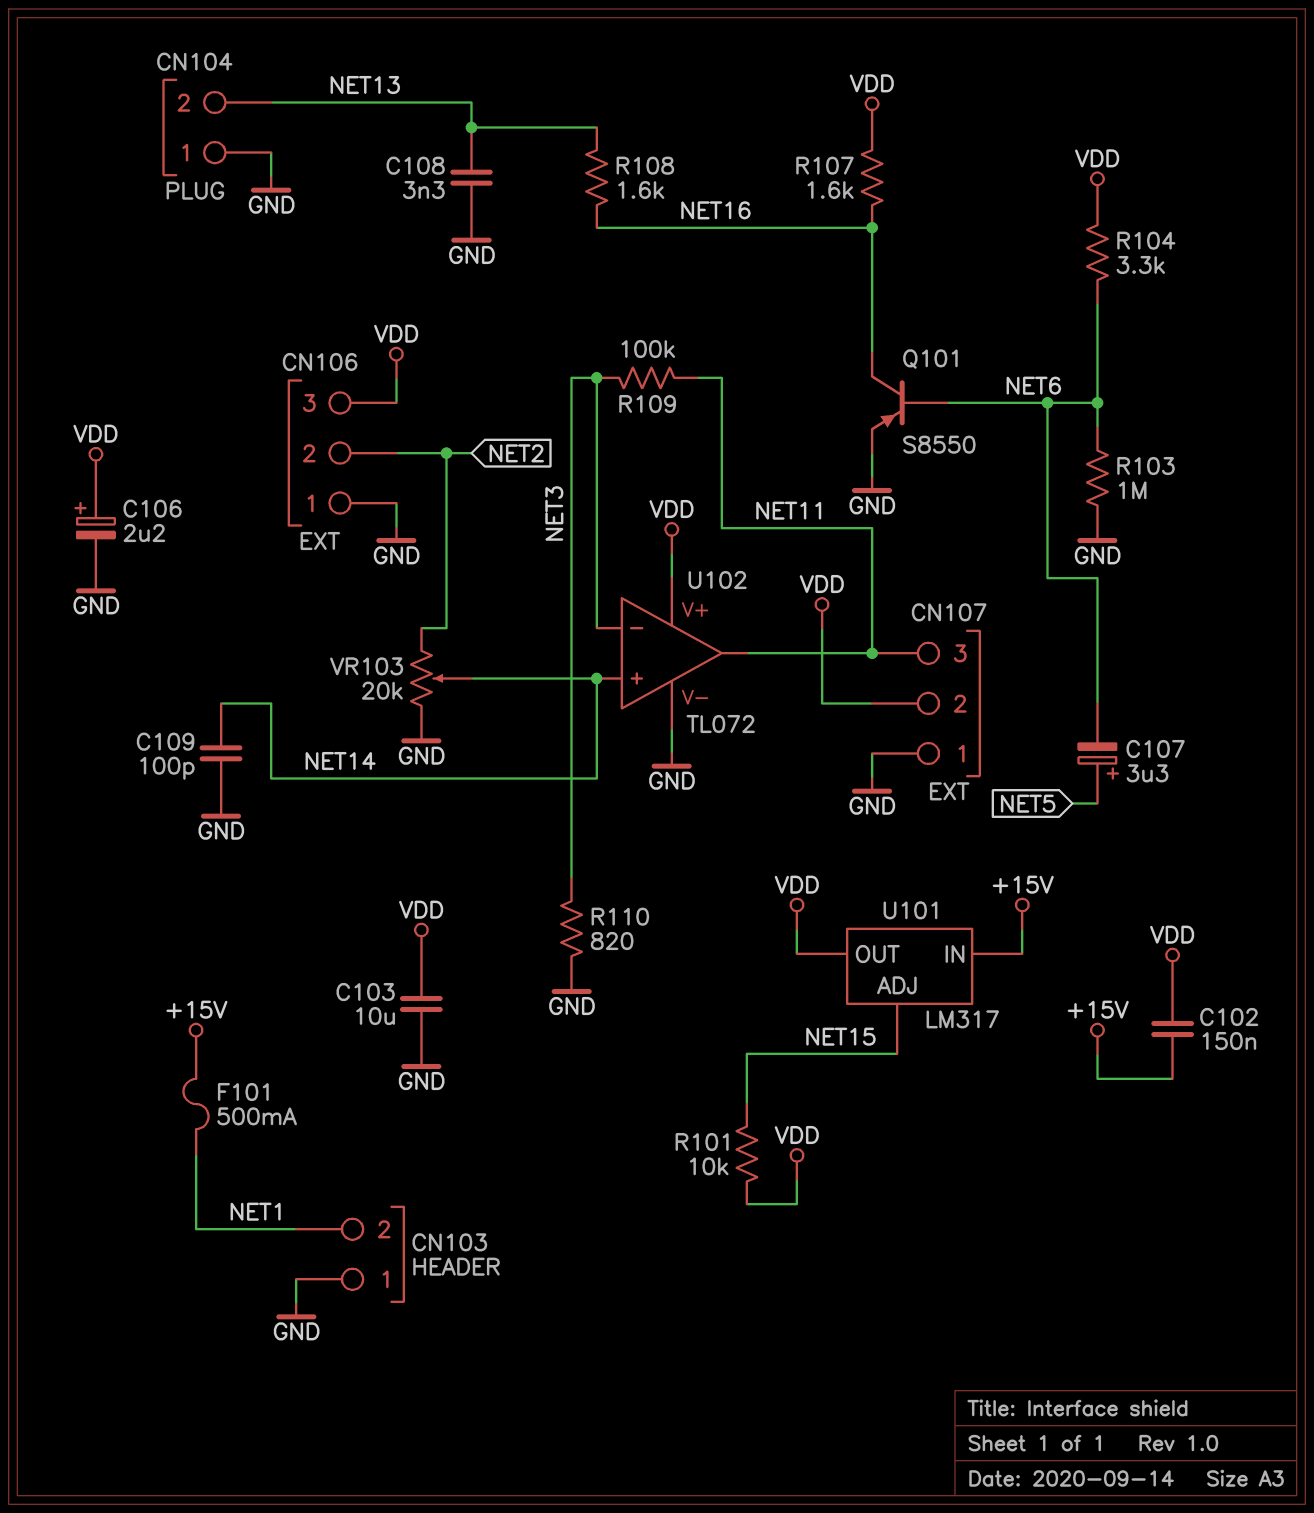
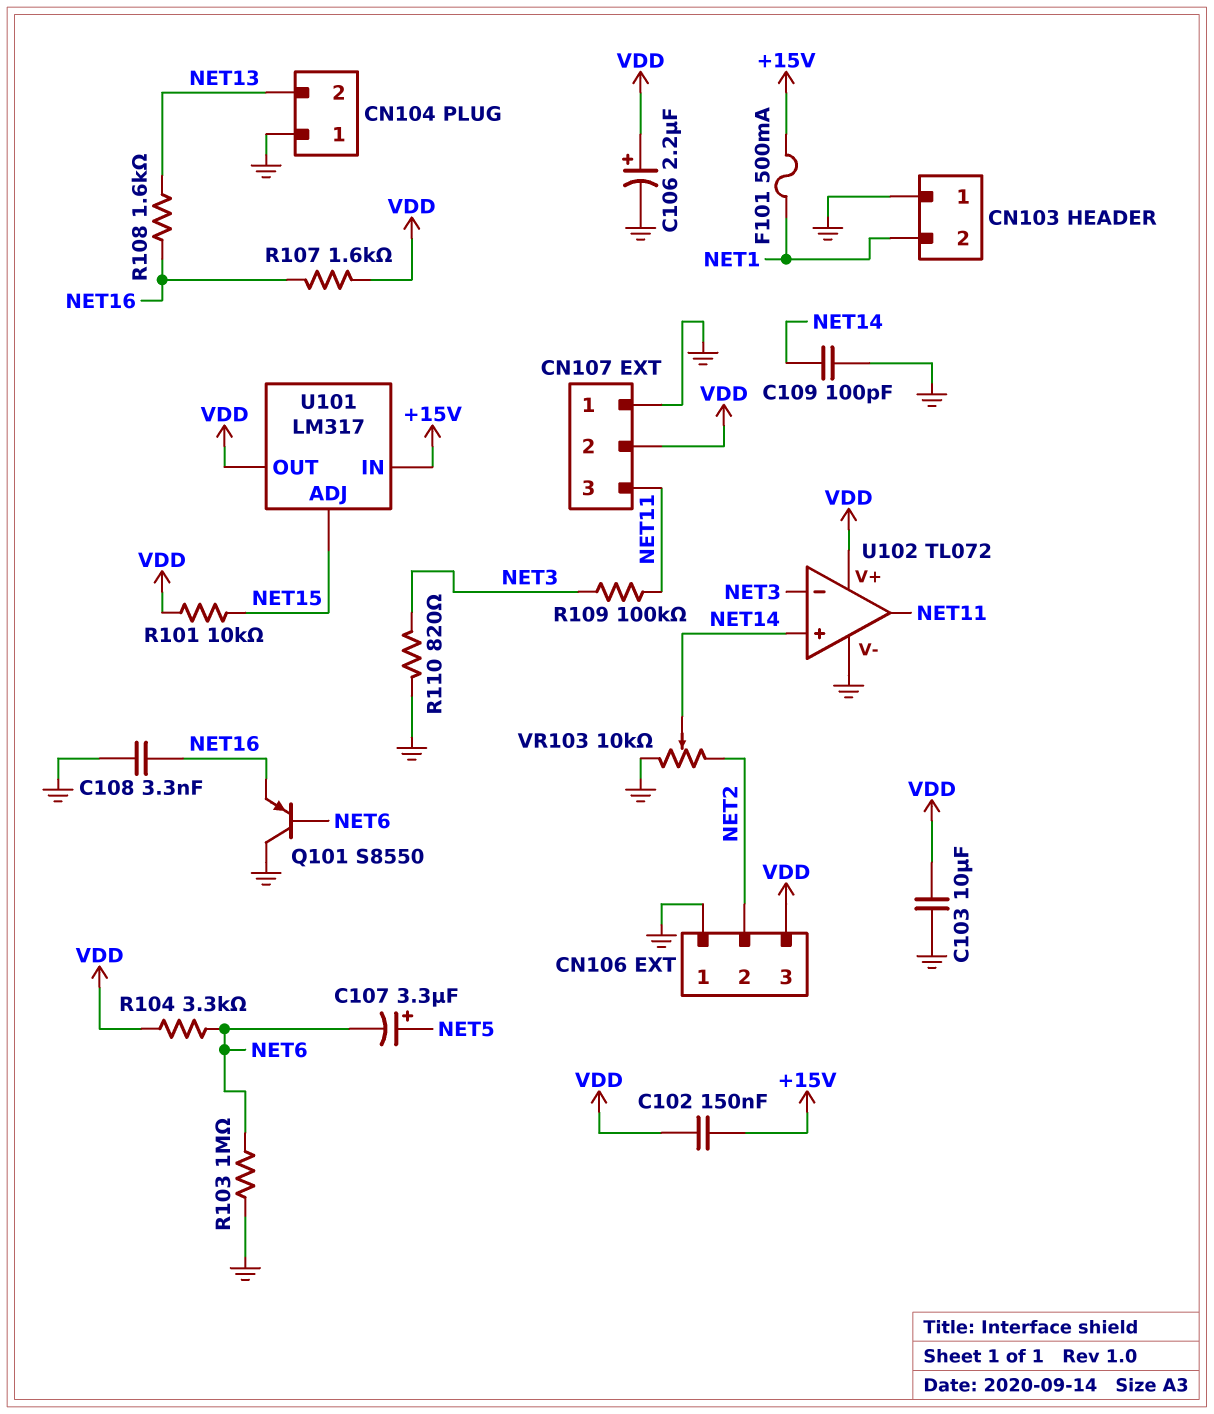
C108: 3.3nF (GND, NET13) -> 3.3nF (GND, NET16)
Q101: PNP S8550 (B NET6, C NET16, E GND) -> PNP S8550 (B NET6, C GND, E NET16)
VR103: 20k (GND, NET2, wiper NET14) -> 10k (GND, NET2, wiper NET14)

